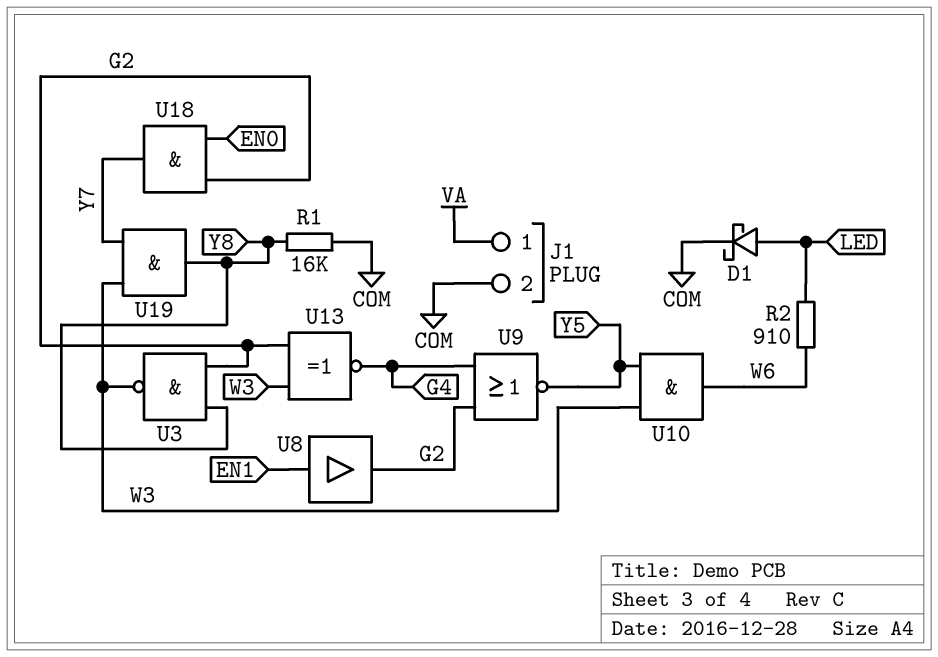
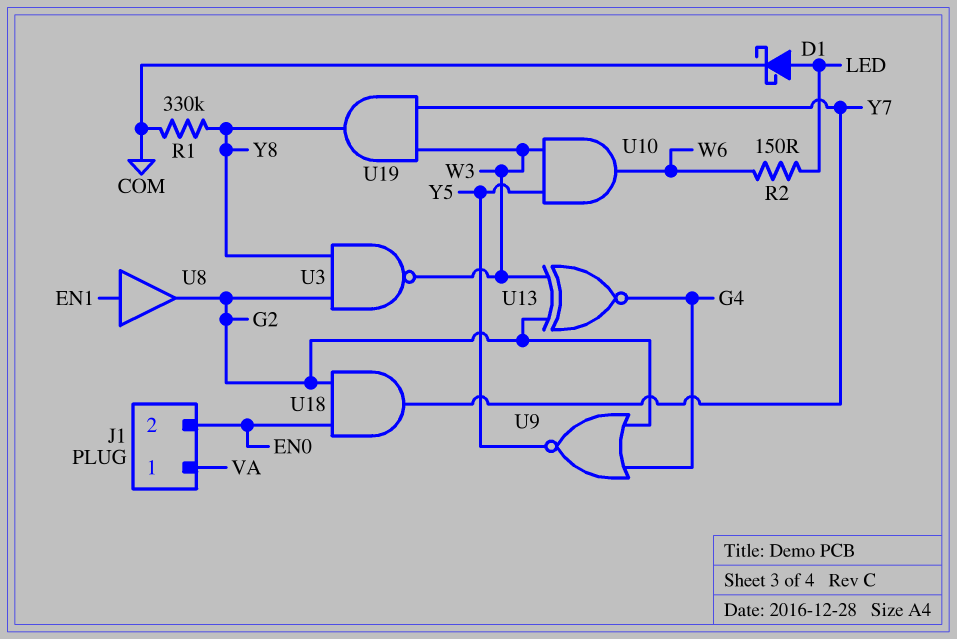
J1 pin 2: COM -> EN0
R1: 16k (COM, Y8) -> 330k (COM, Y8)
R2: 910 (LED, W6) -> 150 (LED, W6)

